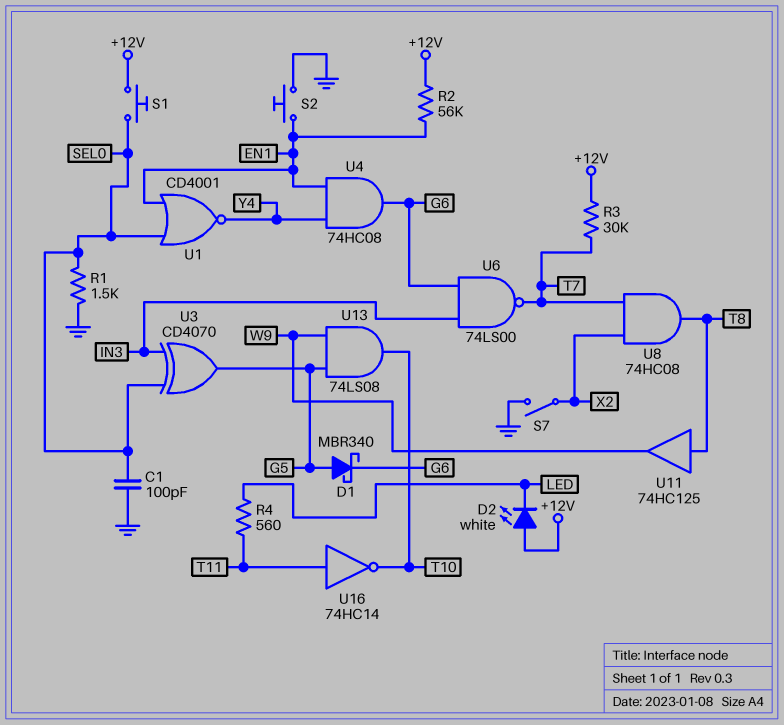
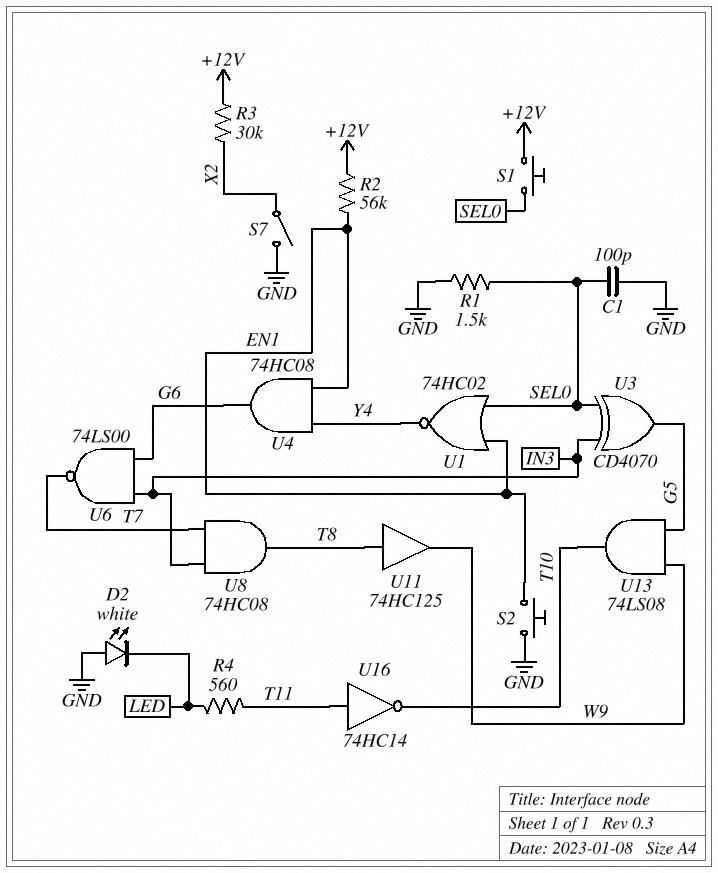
D1: schottky MBR340 (A G5, K G6) -> none
D2: LED white (A +12V, K LED) -> LED white (A GND, K LED)
R3: 30k (+12V, T7) -> 30k (+12V, X2)
U1: NOR CD4001 (in EN1, in SEL0, out Y4) -> NOR 74HC02 (in EN1, in SEL0, out Y4)
U8: AND 74HC08 (in T7, in X2, out T8) -> AND 74HC08 (in IN3, in T7, out T8)

